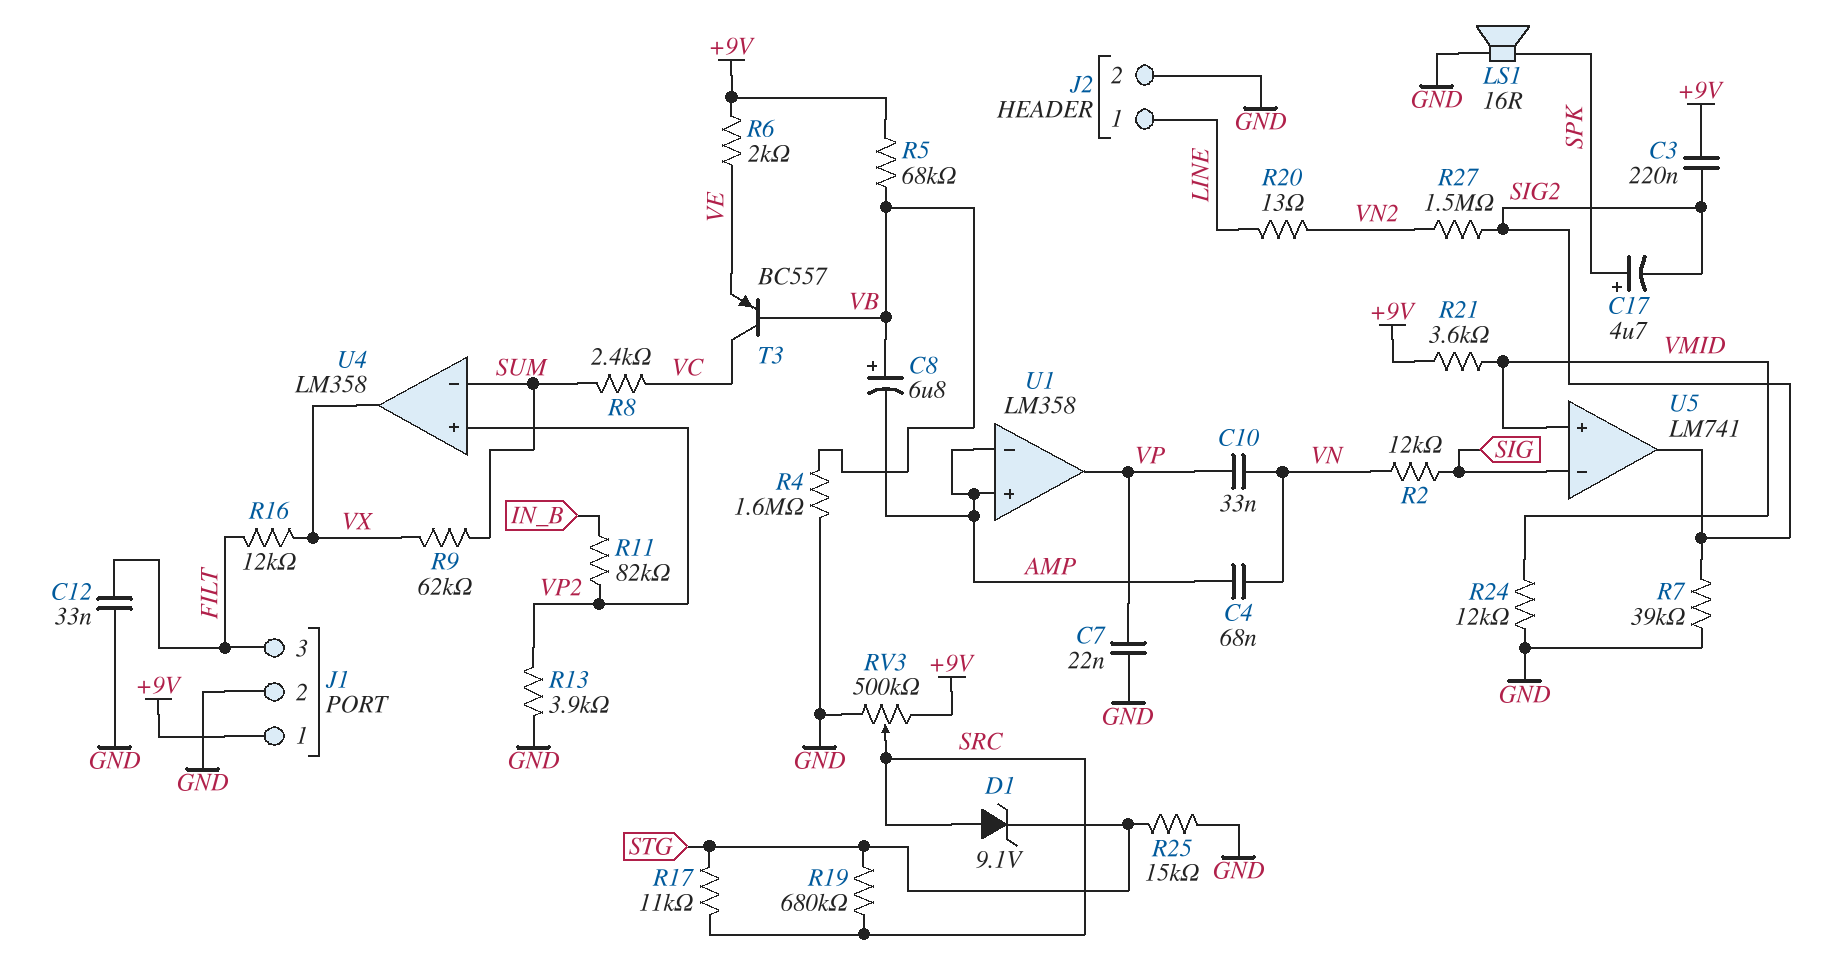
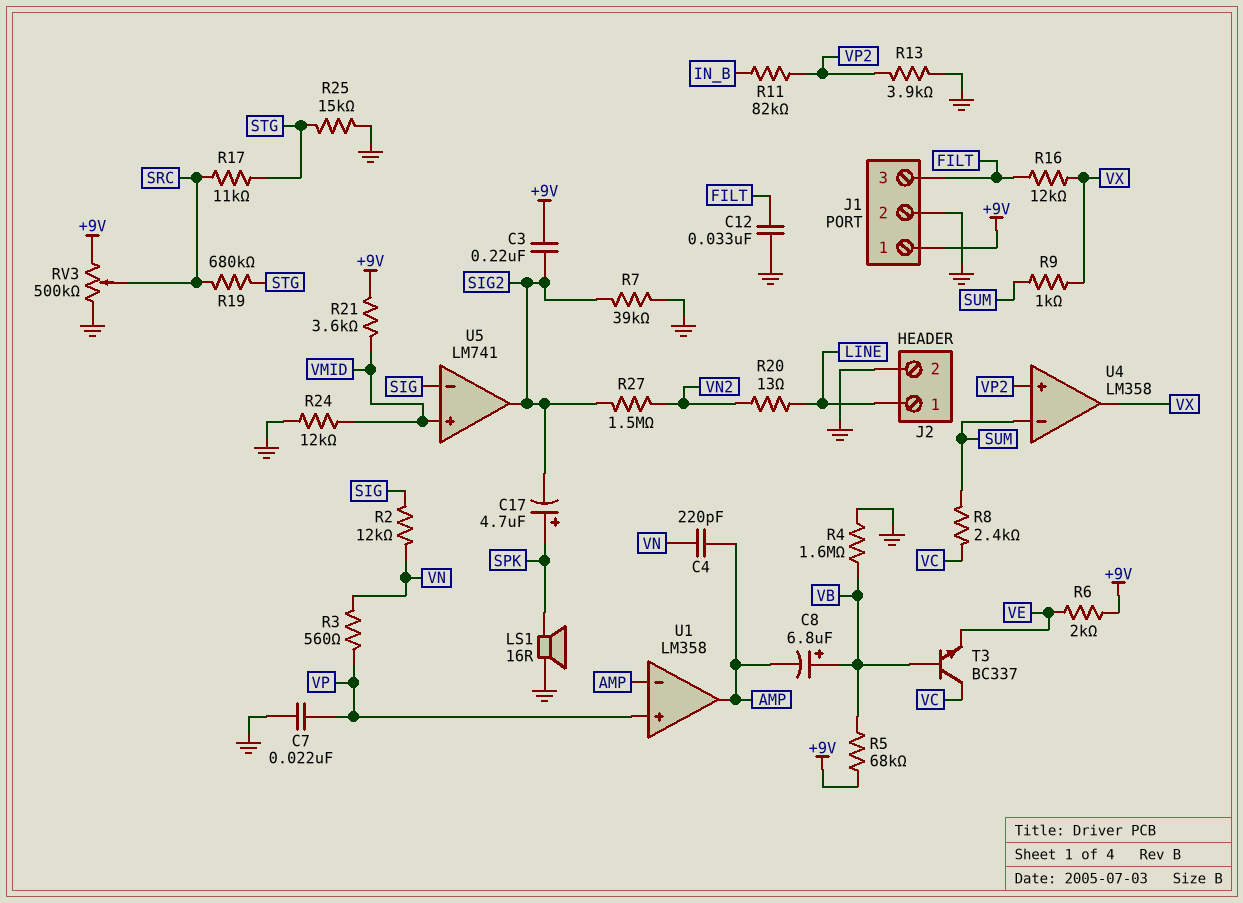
C4: 68nF (AMP, VN) -> 220pF (AMP, VN)
C10: 33nF (VN, VP) -> none
D1: zener 9.1V (A SRC, K STG) -> none
R3: none -> 560 (VN, VP)
R9: 62k (SUM, VX) -> 1k (SUM, VX)
T3: PNP BC557 (B VB, C VC, E VE) -> NPN BC337 (B VB, C VC, E VE)
U1 pin in+: AMP -> VP
U1 pin out: VP -> AMP

